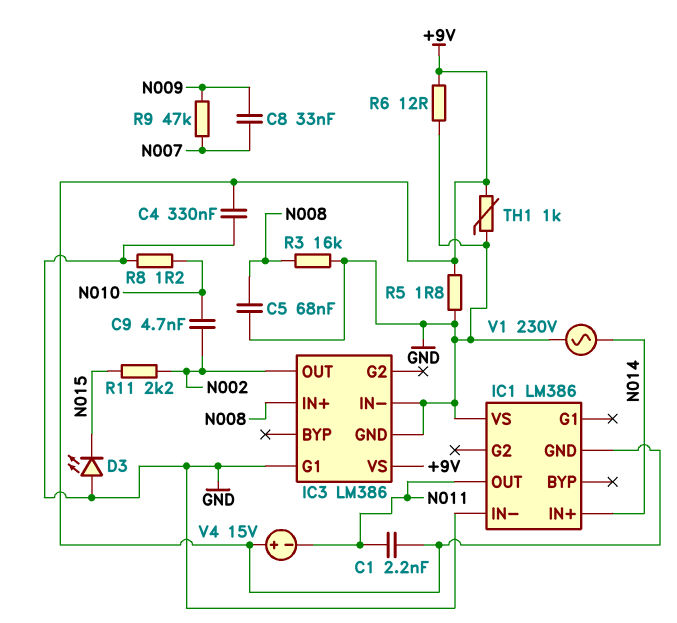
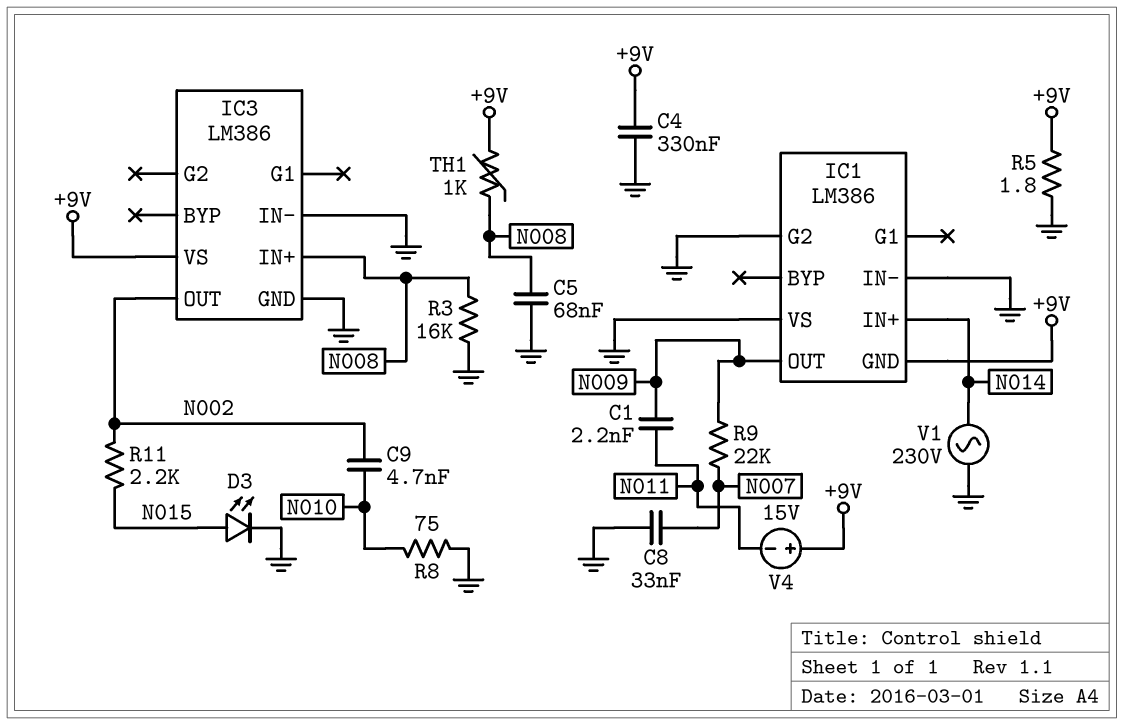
C1: 2.2nF (+9V, N011) -> 2.2nF (N009, N011)
C8: 33nF (N007, N009) -> 33nF (GND, N007)
D3: LED (A GND, K N015) -> LED (A N015, K GND)
IC1 pin G2: none -> GND
IC1 pin OUT: N011 -> N009
IC3 pin G1: GND -> none
R6: 12 (+9V, GND) -> none
R8: 1.2 (GND, N010) -> 75 (GND, N010)
R9: 47k (N007, N009) -> 22k (N007, N009)
TH1: 1k (+9V, GND) -> 1k (+9V, N008)

